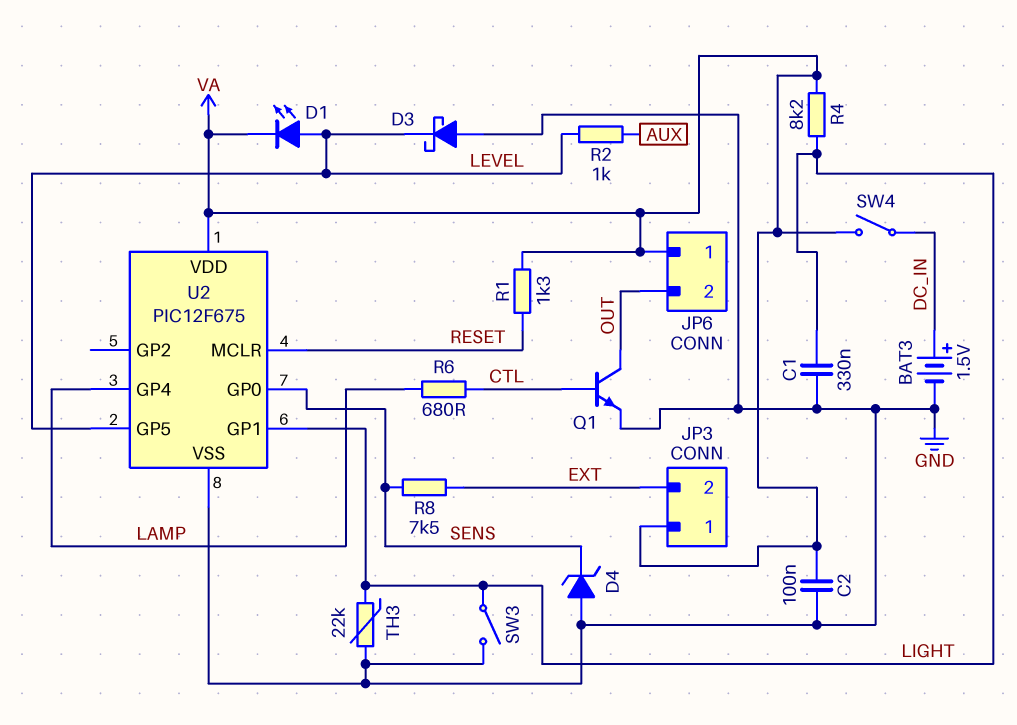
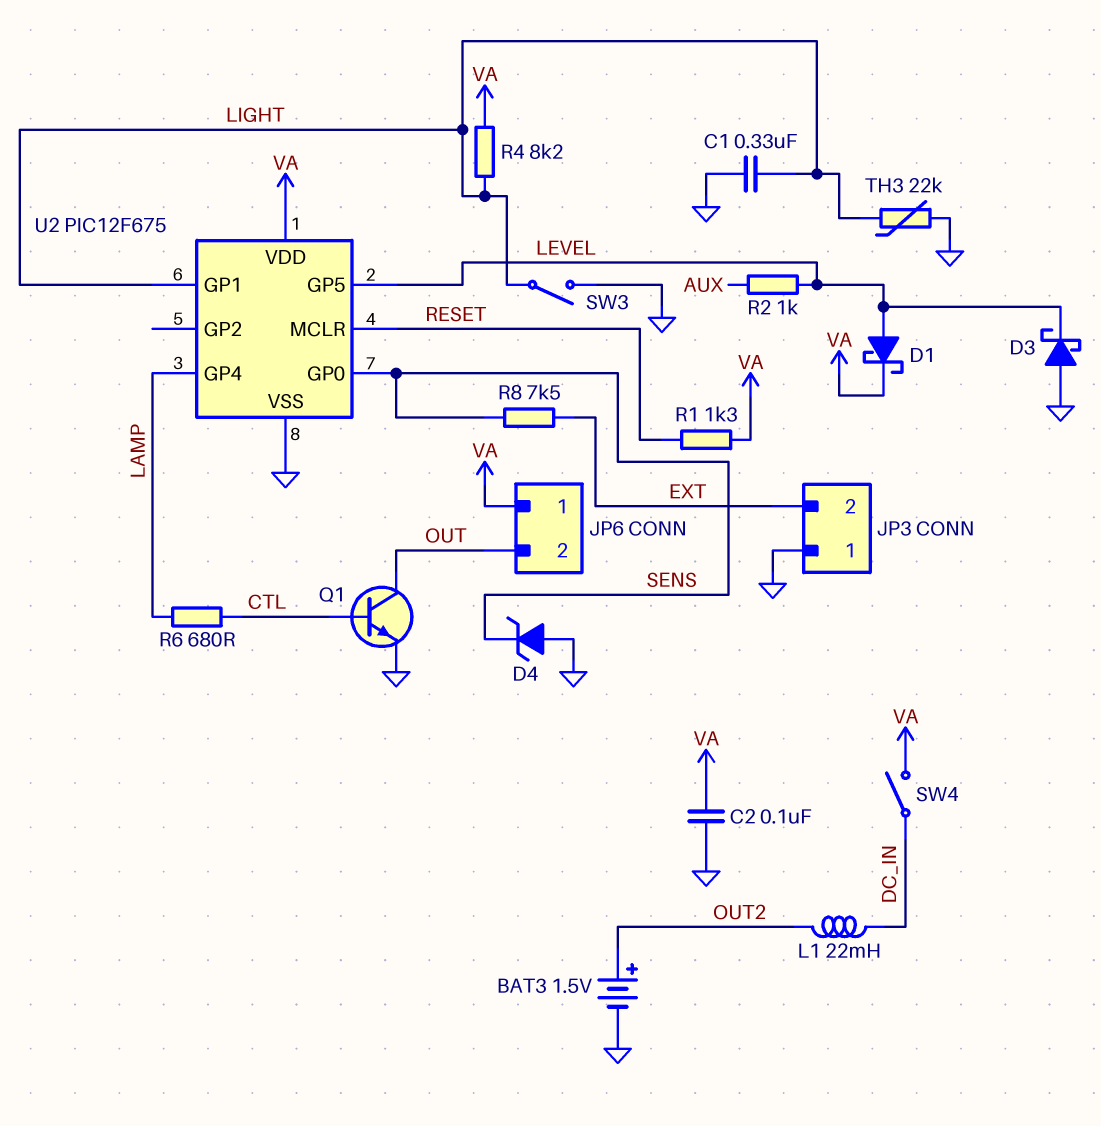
BAT3: 1.5V (plus DC_IN, minus GND) -> 1.5V (plus OUT2, minus GND)
D1: LED (A LEVEL, K VA) -> schottky (A LEVEL, K VA)
JP3 pin 1: VA -> GND
L1: none -> 22mH (DC_IN, OUT2)

